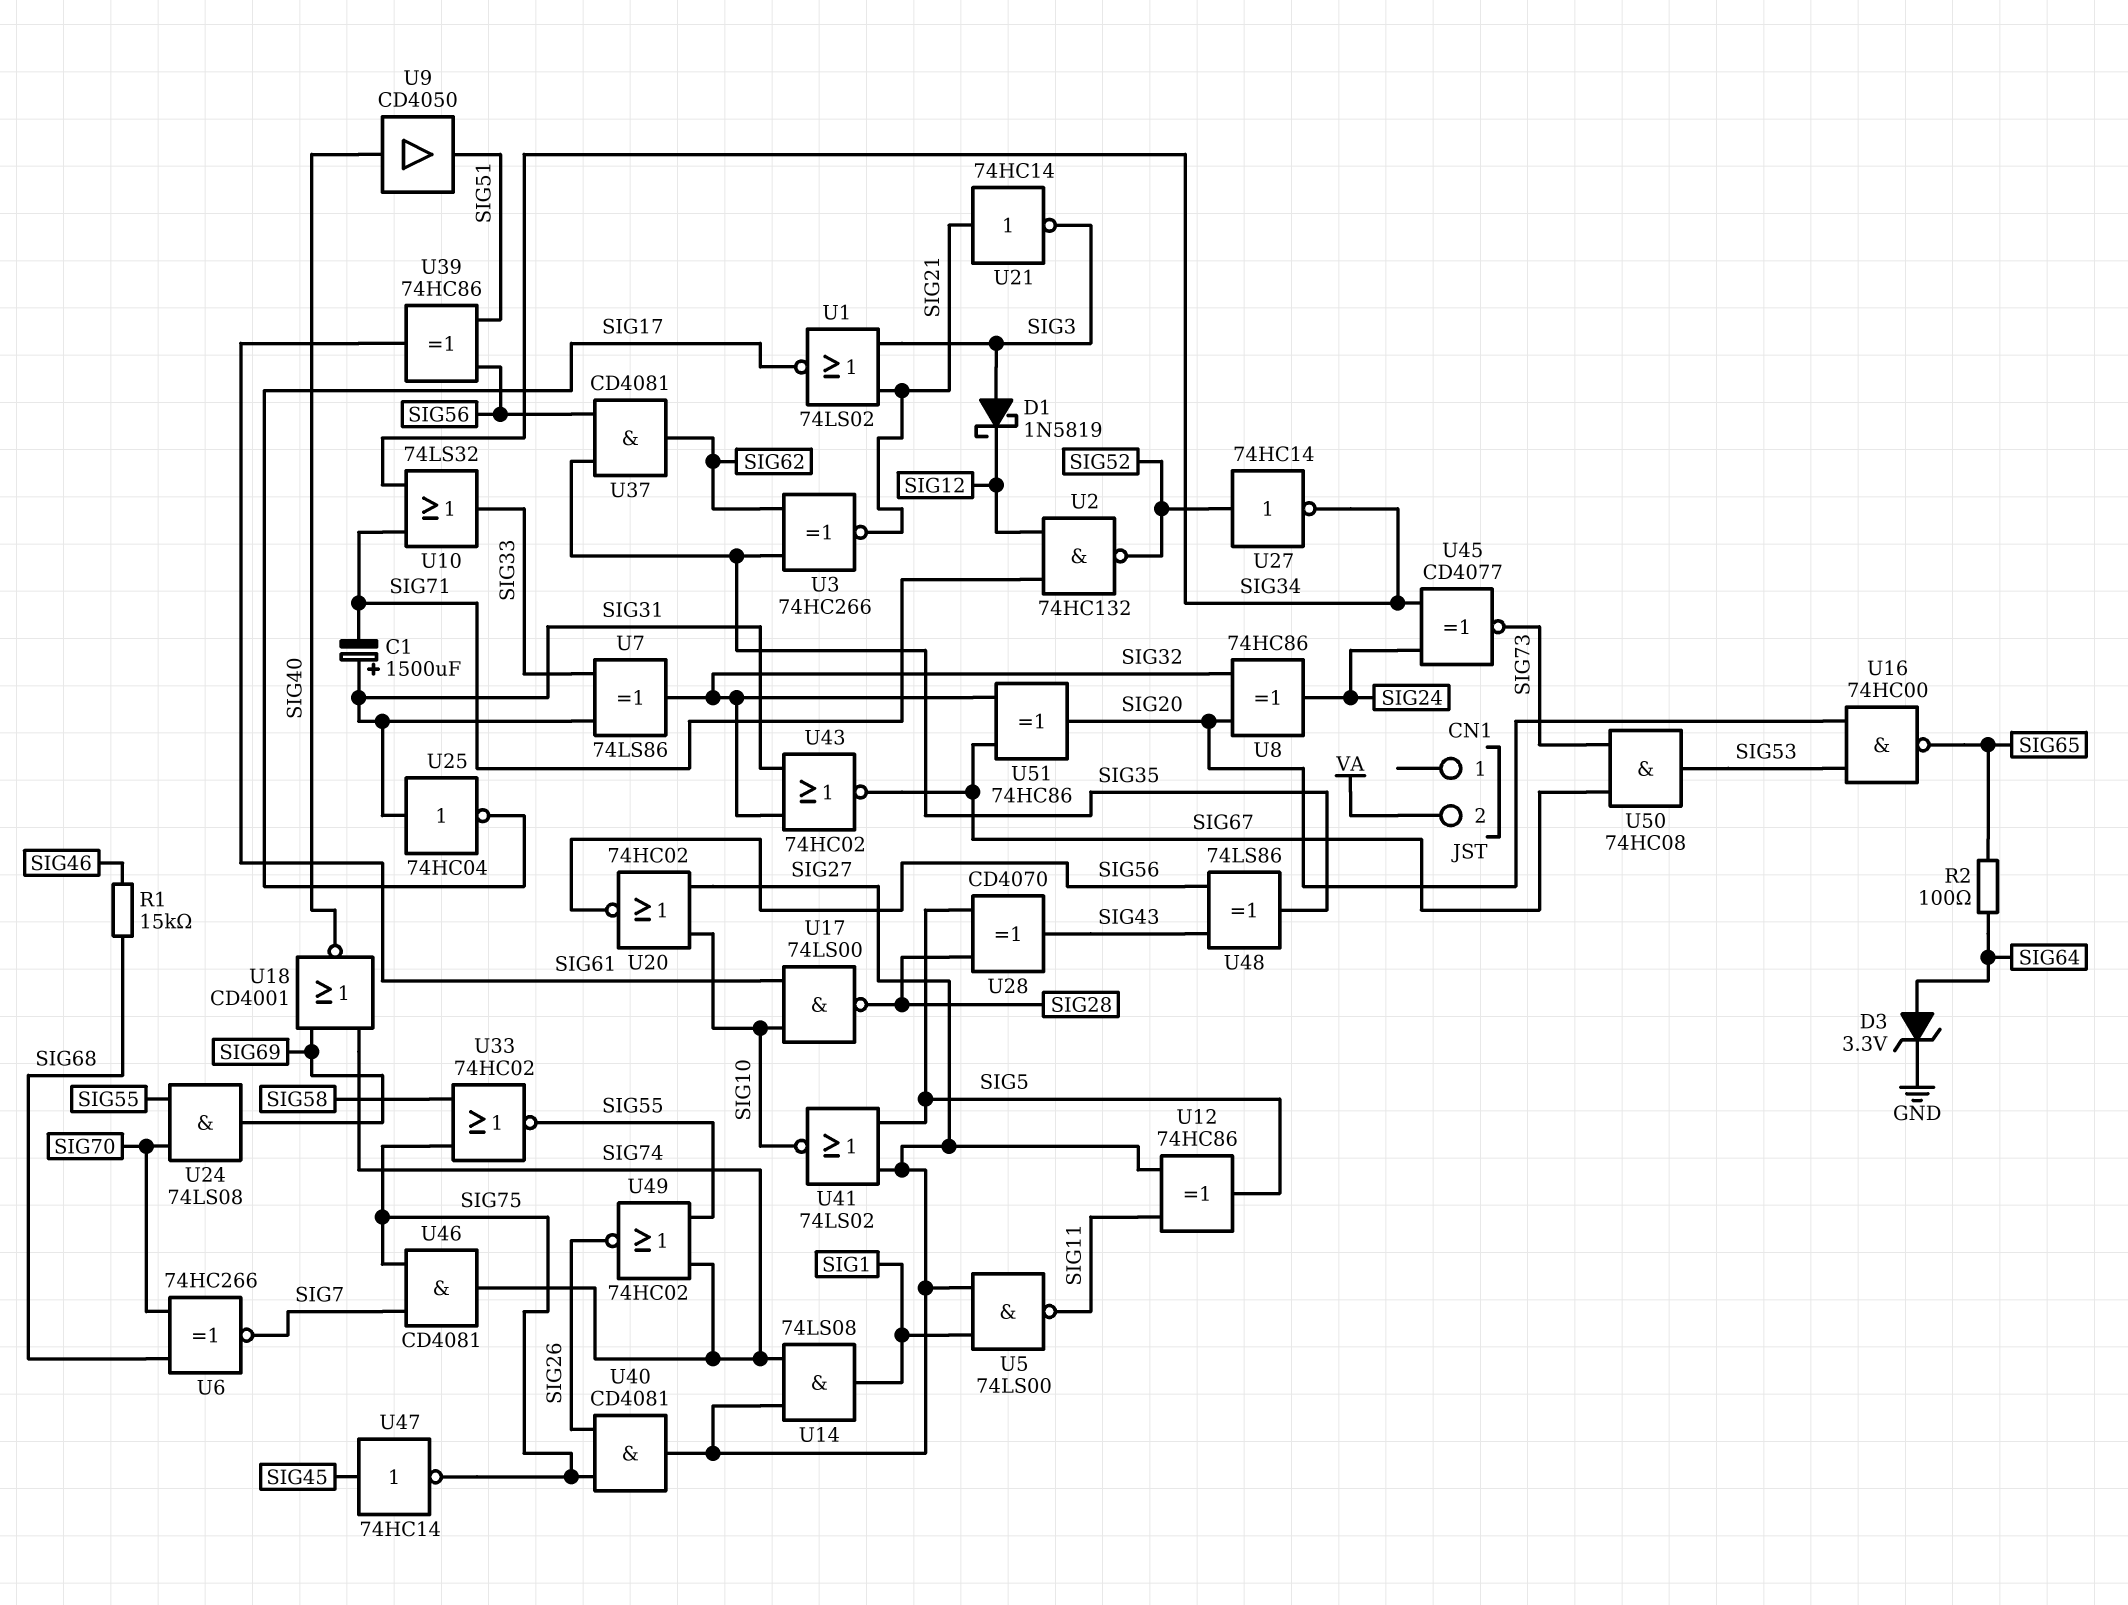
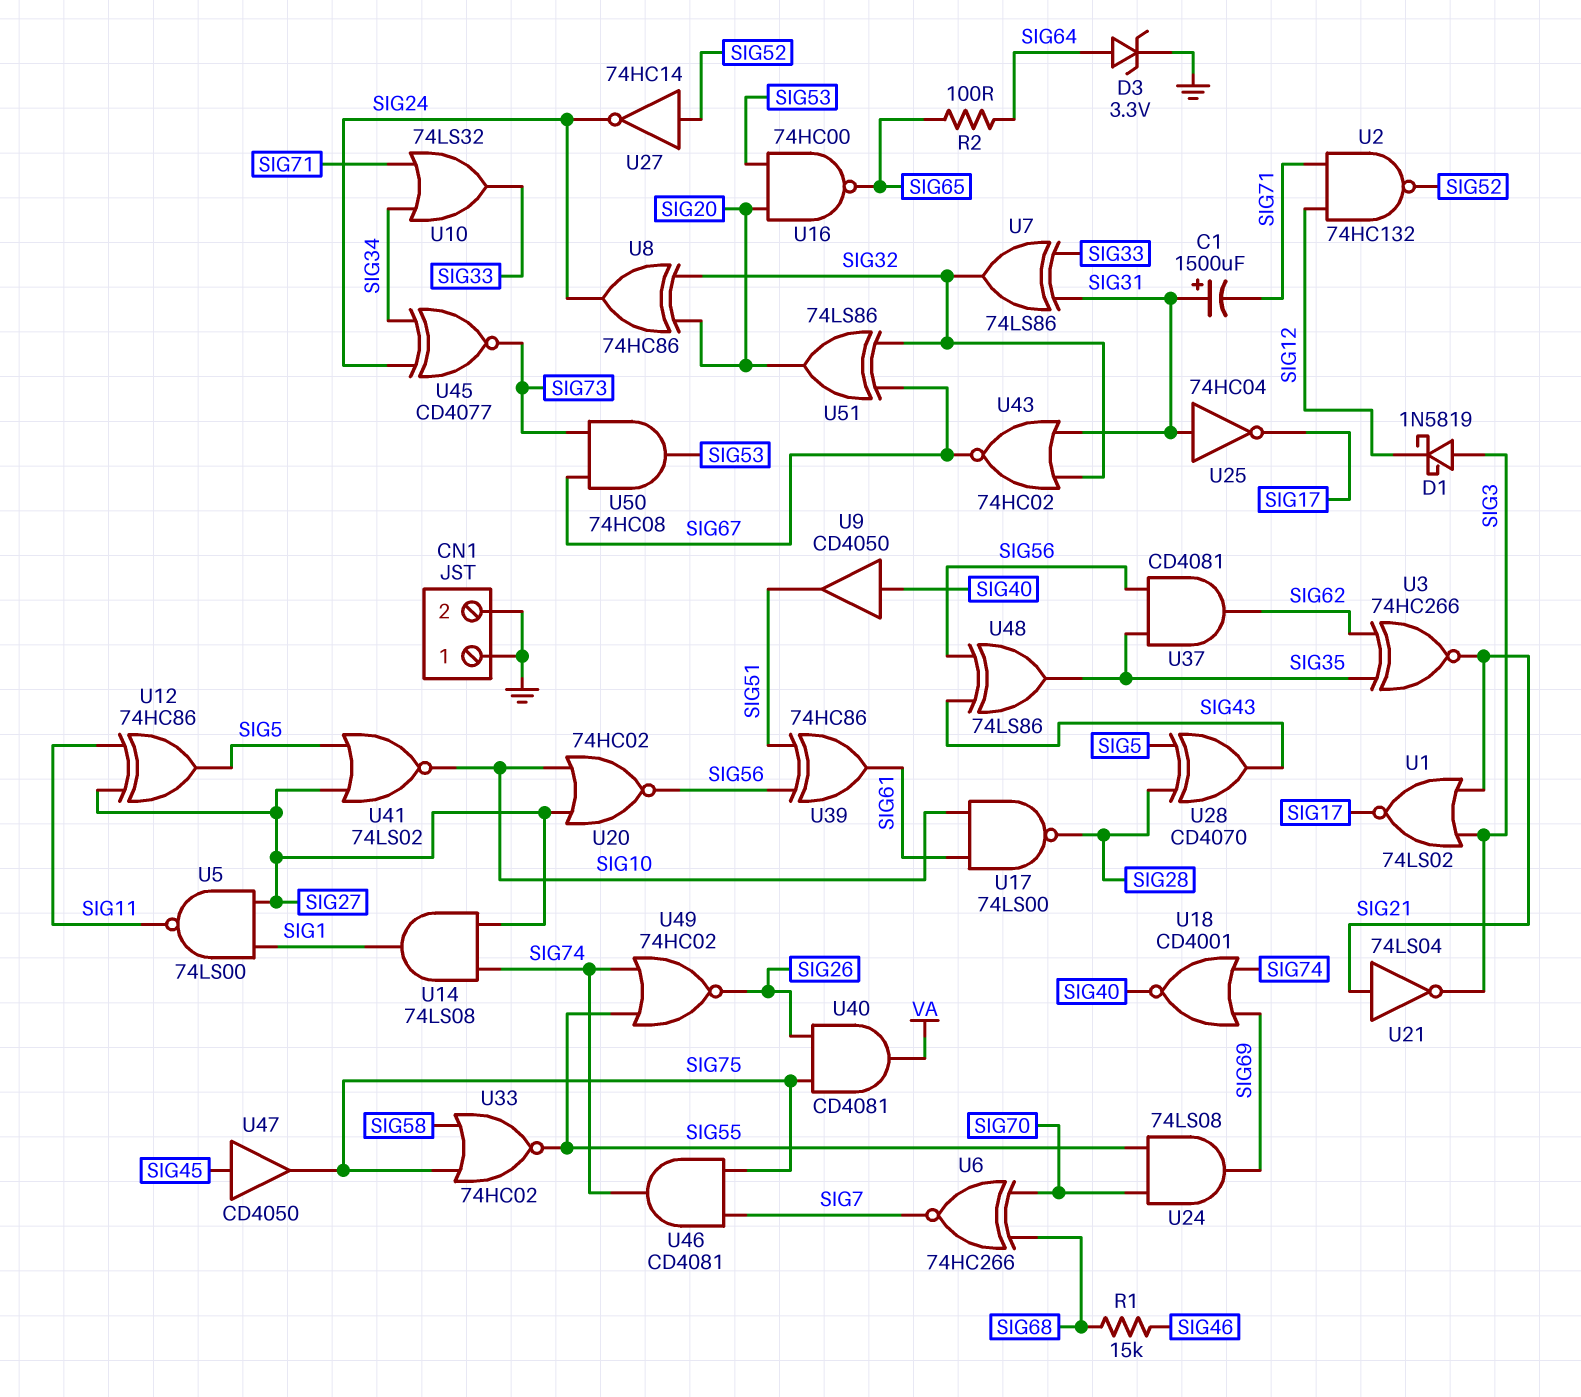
CN1 pin 1: none -> GND
CN1 pin 2: VA -> GND
U21: NOT 74HC14 (in SIG21, out SIG3) -> NOT 74LS04 (in SIG21, out SIG3)
U27: NOT 74HC14 (in SIG52, out SIG34) -> NOT 74HC14 (in SIG52, out SIG24)
U40: AND CD4081 (in SIG26, in SIG75, out SIG27) -> AND CD4081 (in SIG26, in SIG75, out VA)
U47: NOT 74HC14 (in SIG45, out SIG75) -> buffer CD4050 (in SIG45, out SIG75)
U51: XOR 74HC86 (in SIG32, in SIG67, out SIG20) -> XOR 74LS86 (in SIG32, in SIG67, out SIG20)

